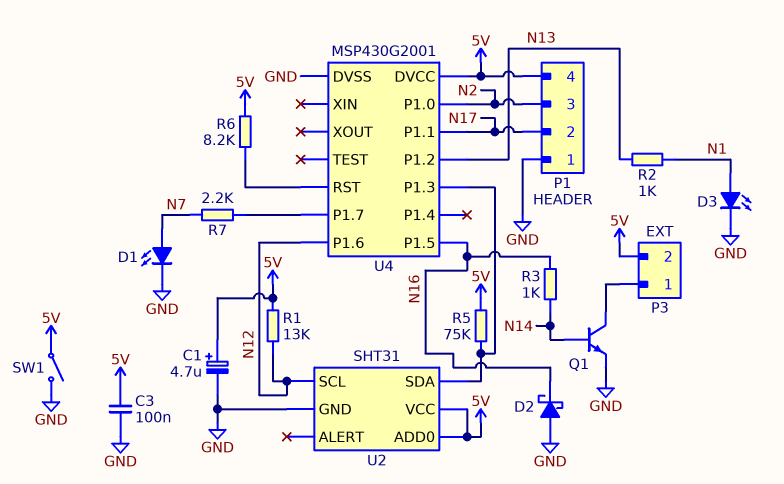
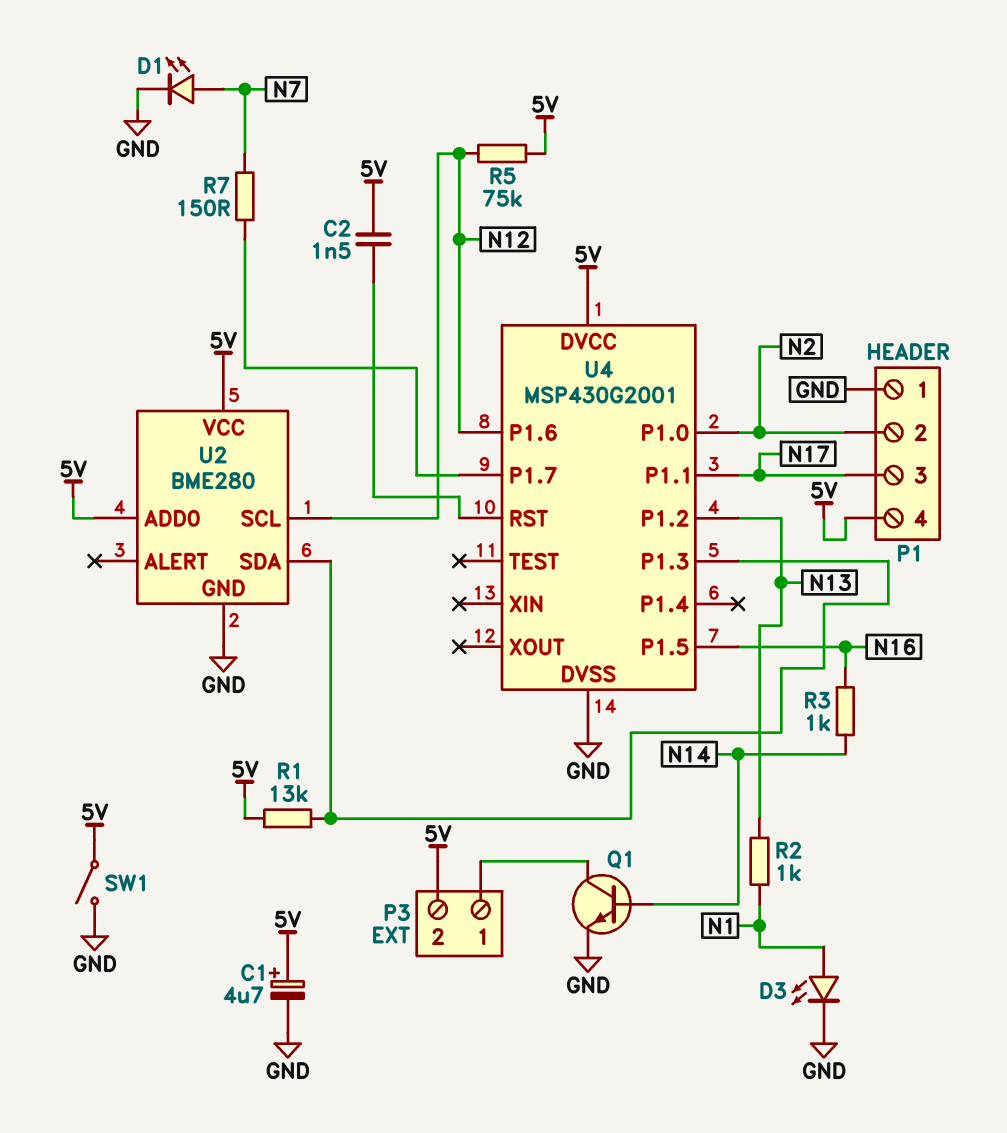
C2: none -> 1.5nF (5V, U4/RST)
C3: 100nF (5V, GND) -> none
D2: schottky (A GND, K N16) -> none
P1 pin 2: N17 -> N2
P1 pin 3: N2 -> N17
R1: 13k (5V, N12) -> 13k (5V, U2/SDA)
R5: 75k (5V, U2/SDA) -> 75k (5V, N12)
R6: 8.2k (5V, U4/RST) -> none
R7: 2.2k (N7, U4/P1.7) -> 150 (N7, U4/P1.7)
U2: SHT31 -> BME280

